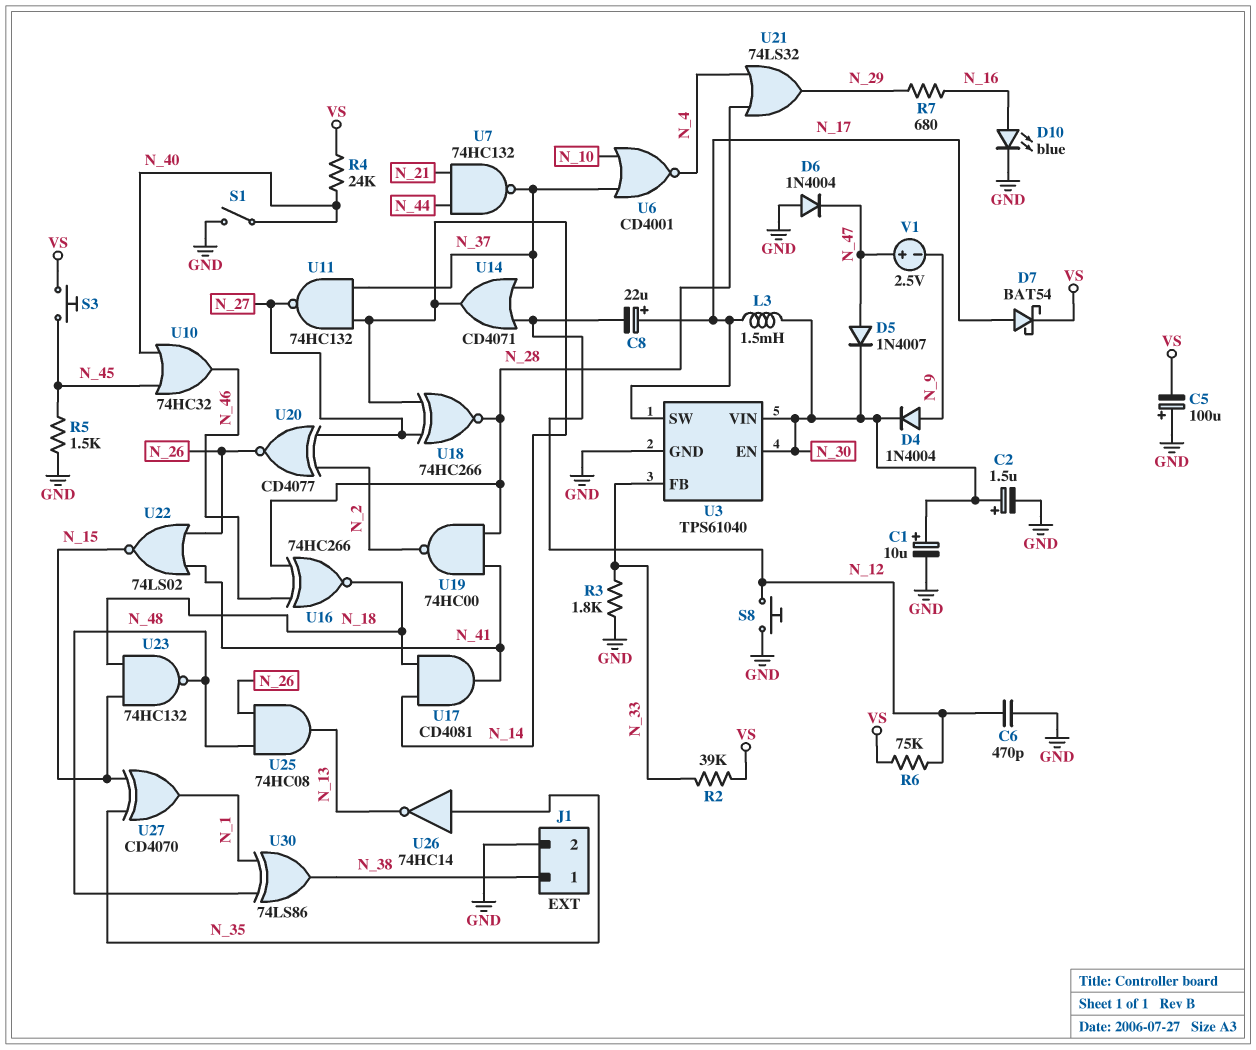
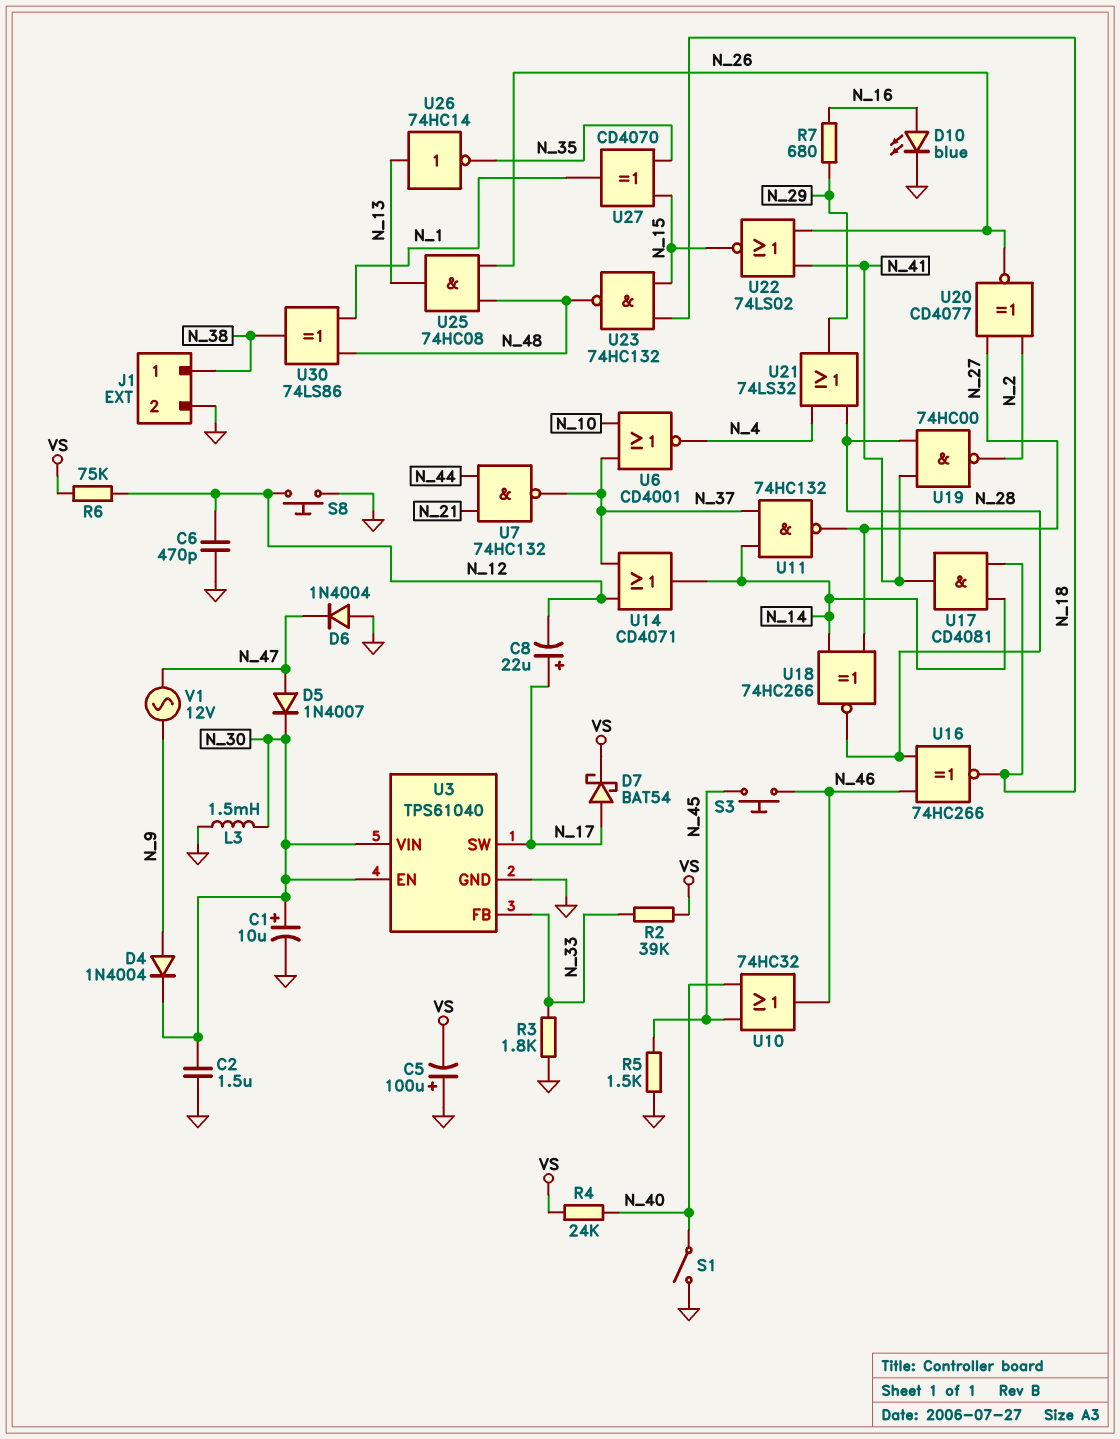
C2: 1.5uF (plus N_30, minus GND) -> 1.5uF (GND, N_30)
L3: 1.5mH (N_17, N_30) -> 1.5mH (GND, N_30)
S3: button (N_45, VS) -> button (N_45, N_46)
U26: NOT 74HC14 (in N_35, out N_13) -> NOT 74HC14 (in N_13, out N_35)
V1: 2.5V (plus N_47, minus N_9) -> AC 12V (N_9, N_47)

